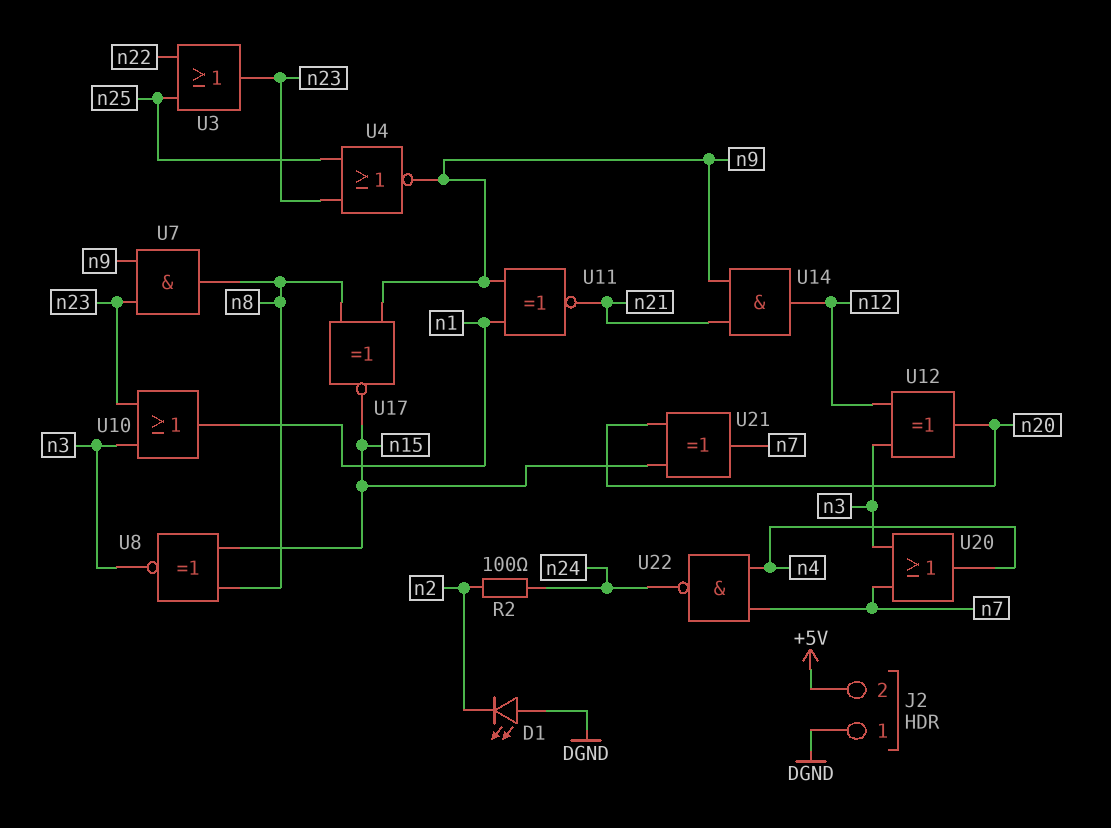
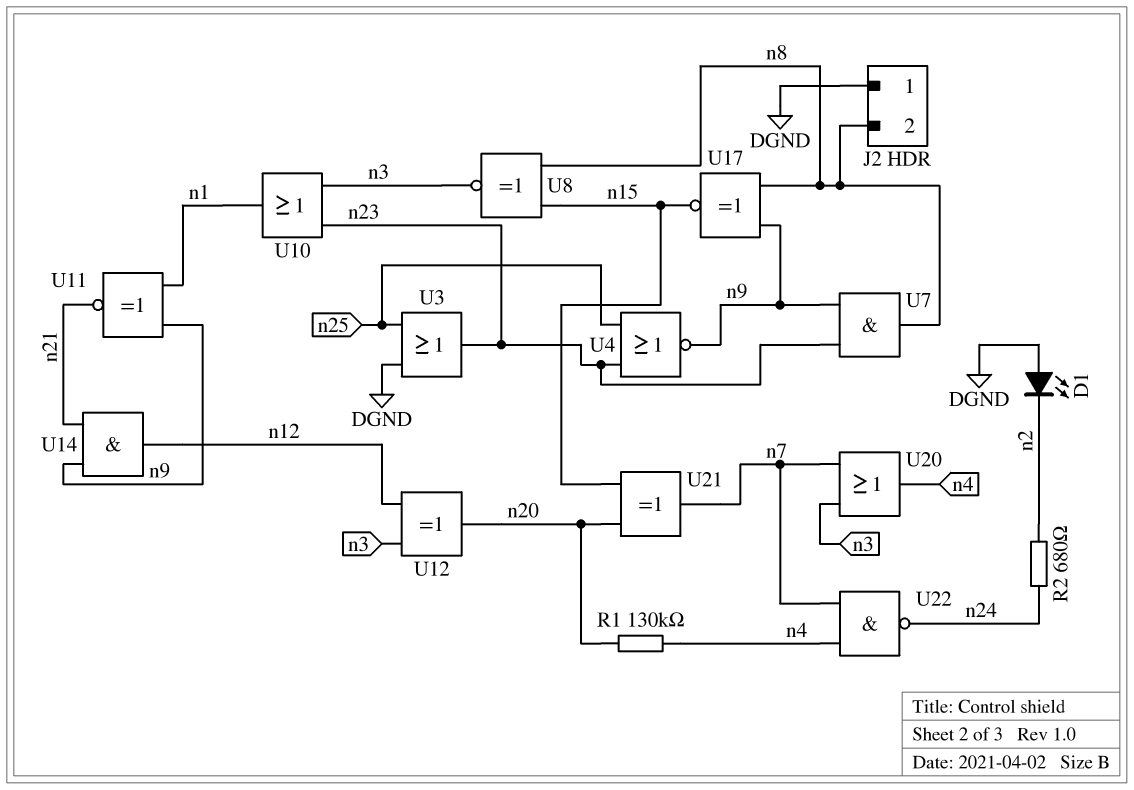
J2 pin 2: +5V -> n8
R1: none -> 130k (n4, n20)
R2: 100 (n2, n24) -> 680 (n2, n24)
U3: OR (in n22, in n25, out n23) -> OR (in DGND, in n25, out n23)

